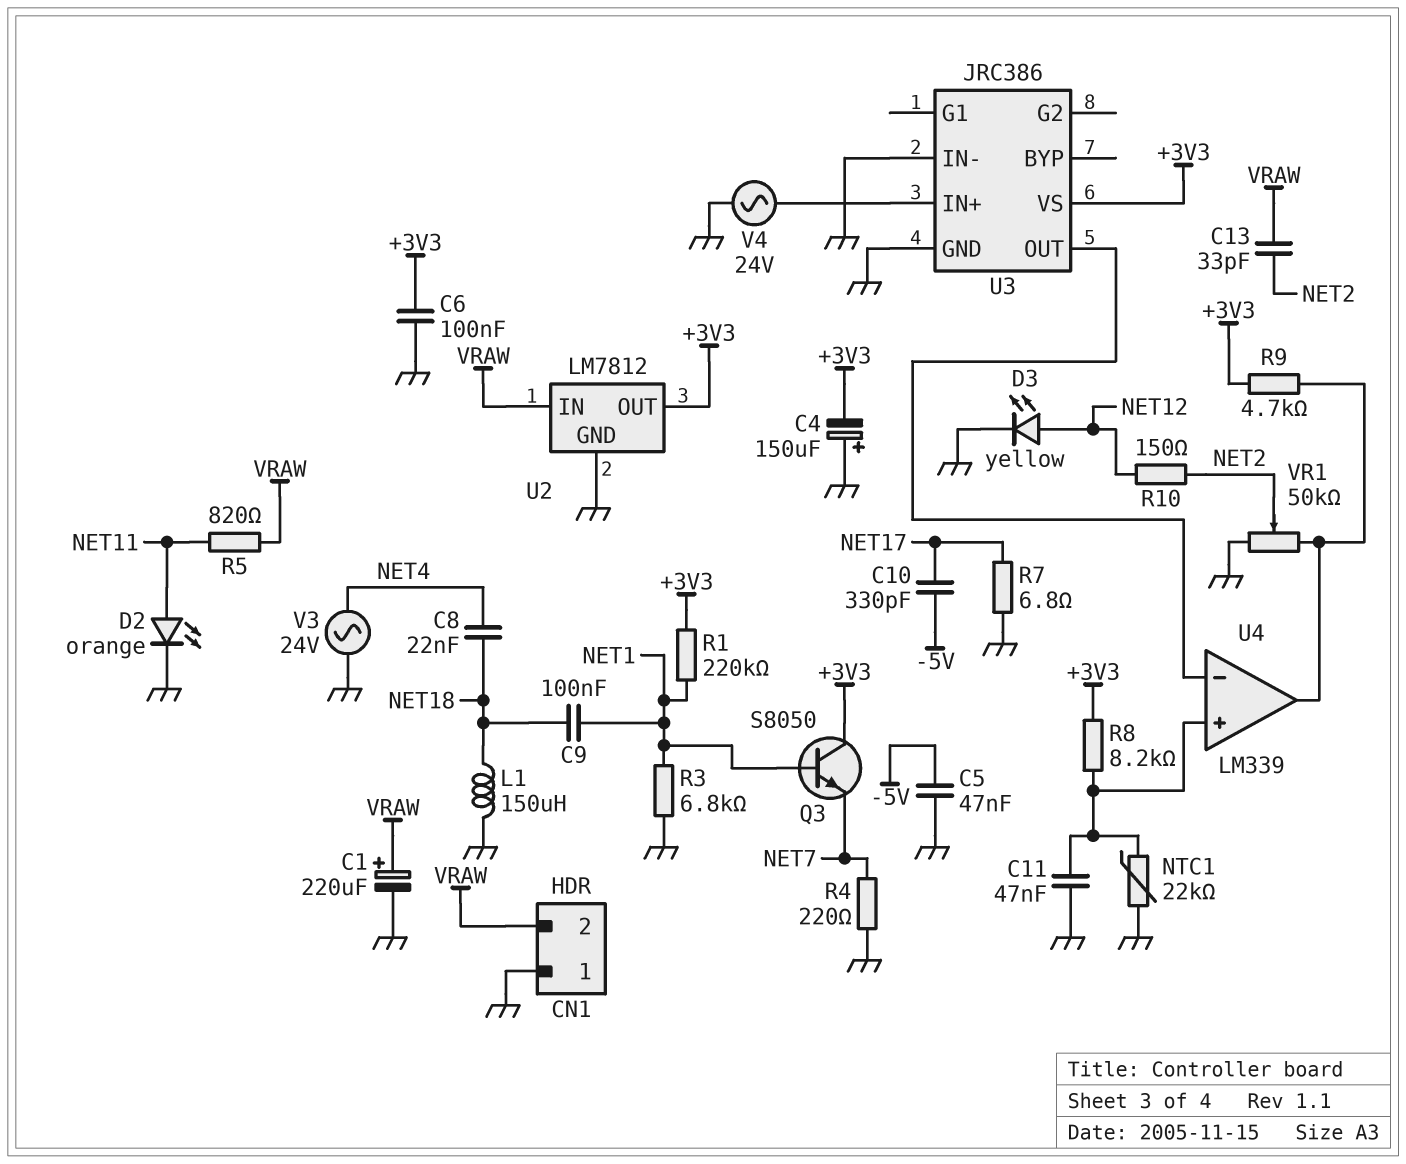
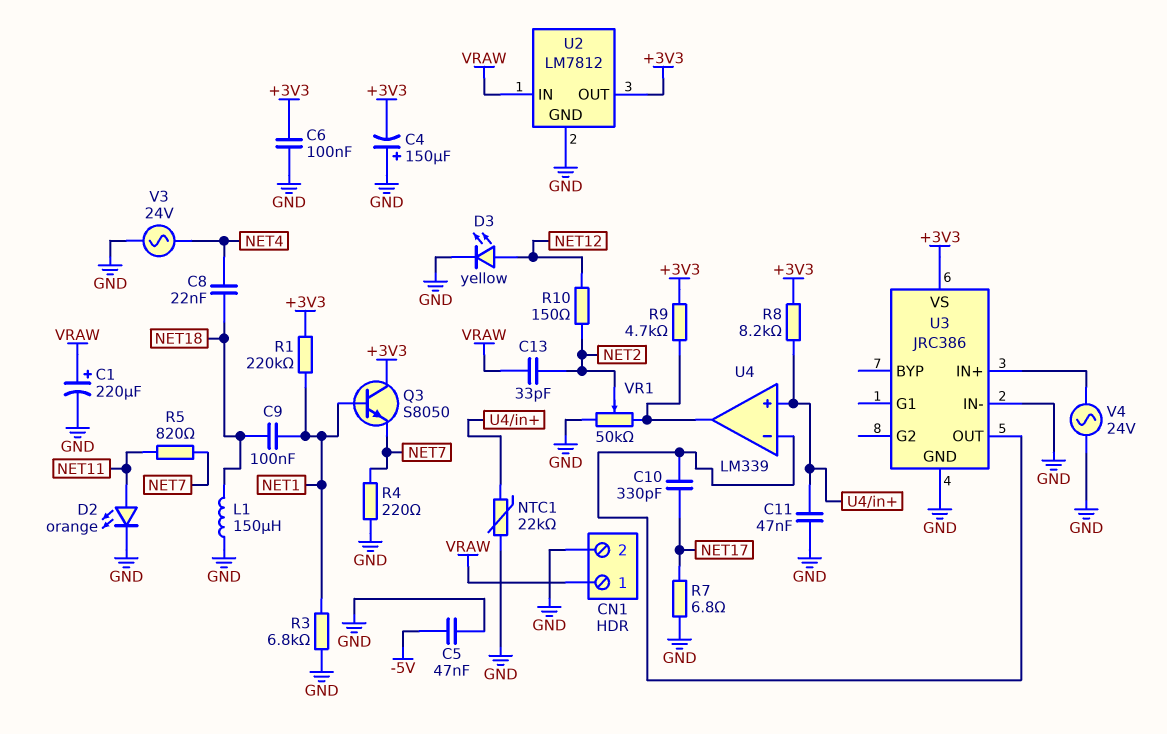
C10: 330pF (-5V, NET17) -> 330pF (NET17, U3/OUT)
CN1 pin 1: GND -> VRAW
CN1 pin 2: VRAW -> GND
R5: 820 (NET11, VRAW) -> 820 (NET7, NET11)

